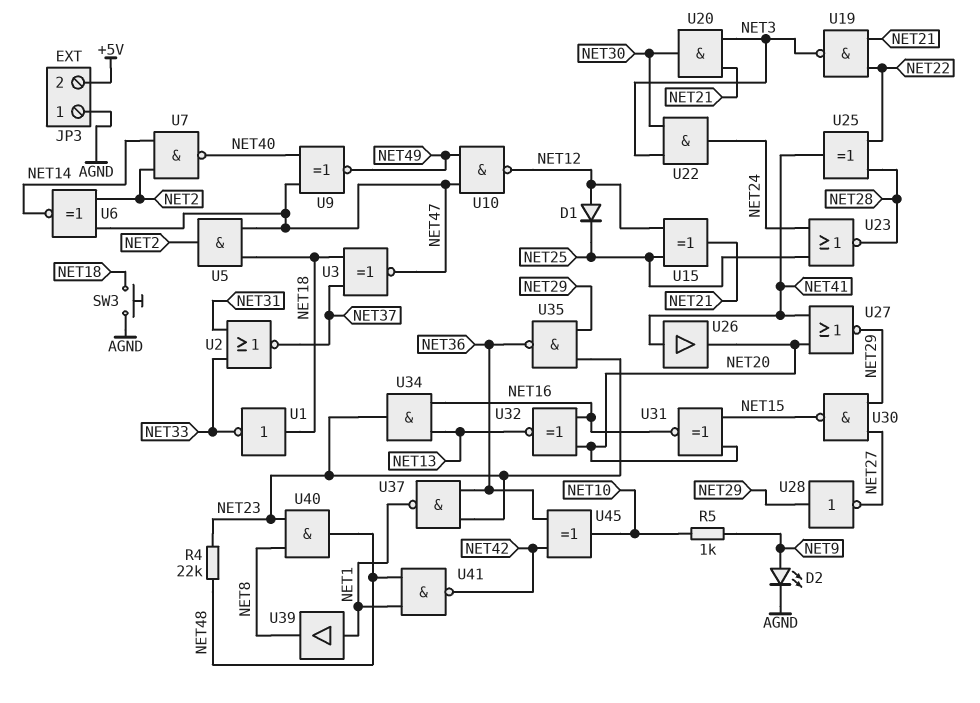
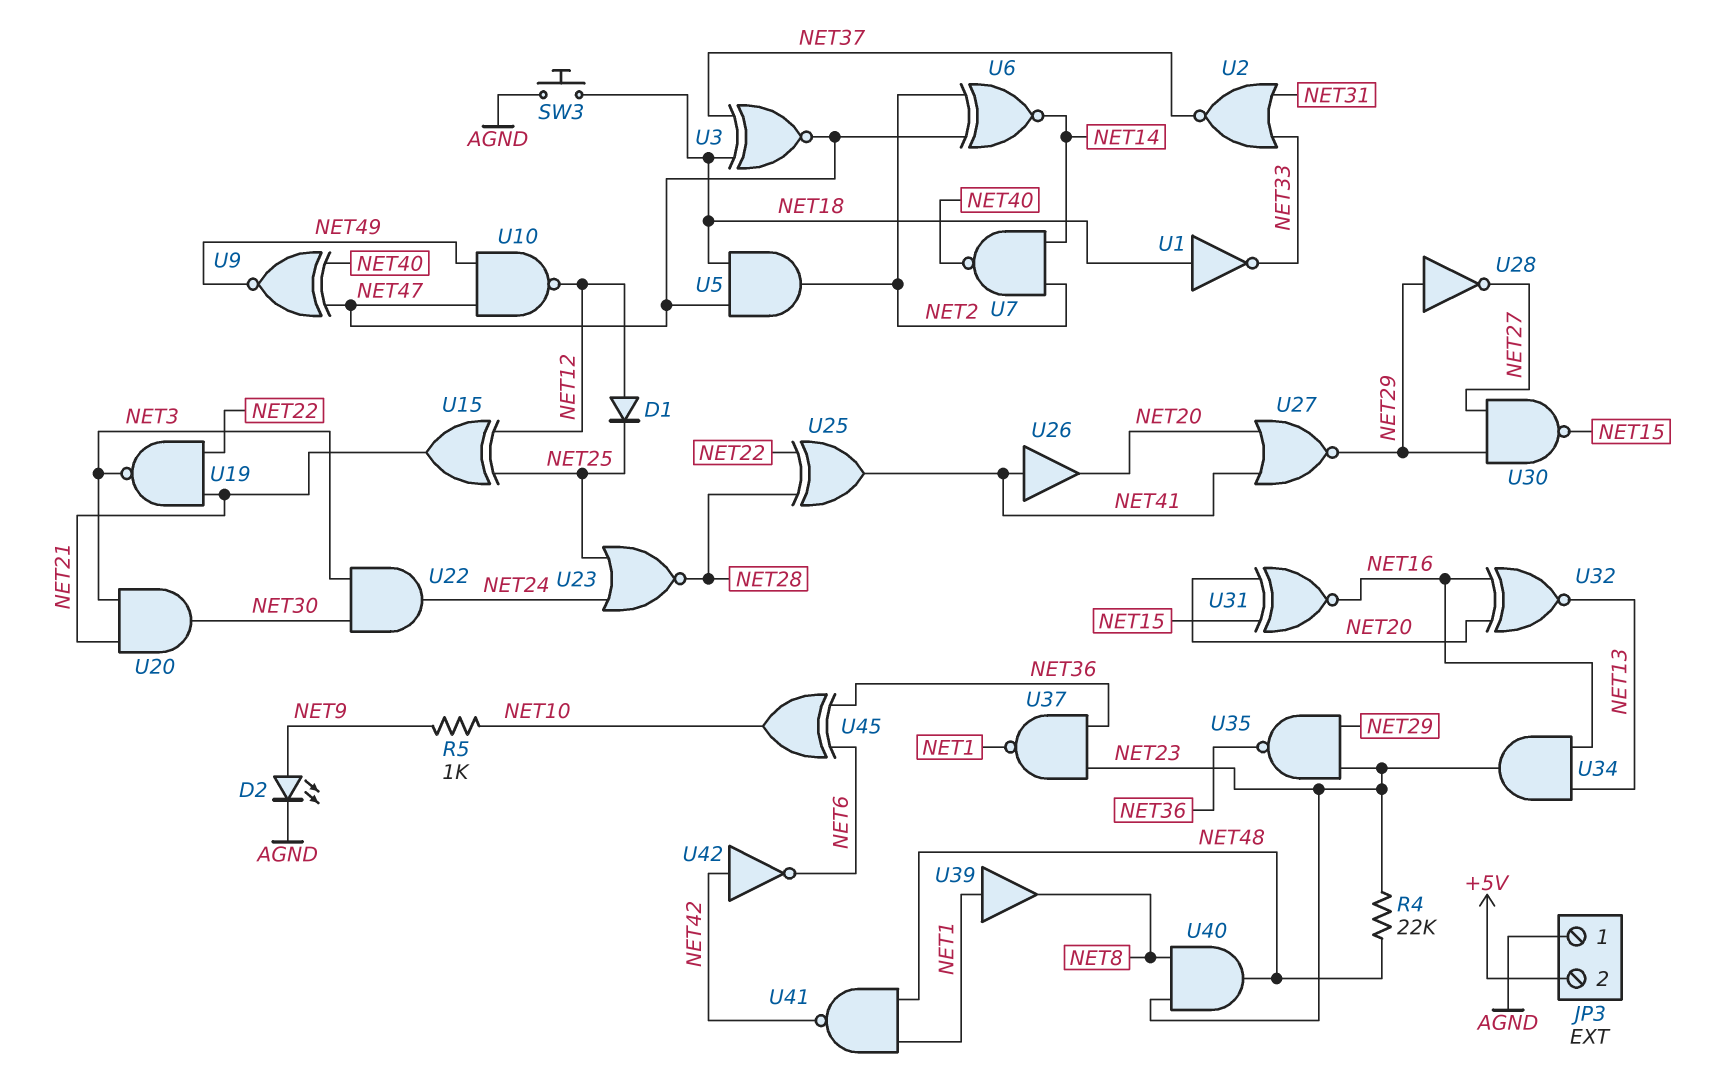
U42: none -> NOT (in NET42, out NET6)
U45: XOR (in NET36, in NET42, out NET10) -> XOR (in NET6, in NET36, out NET10)

